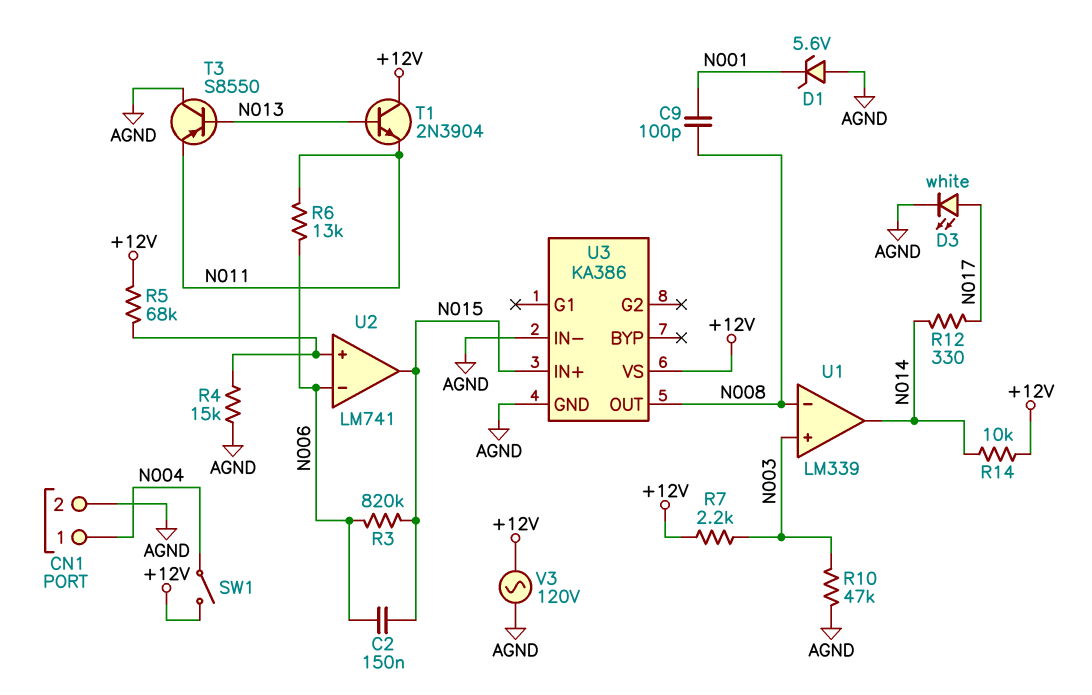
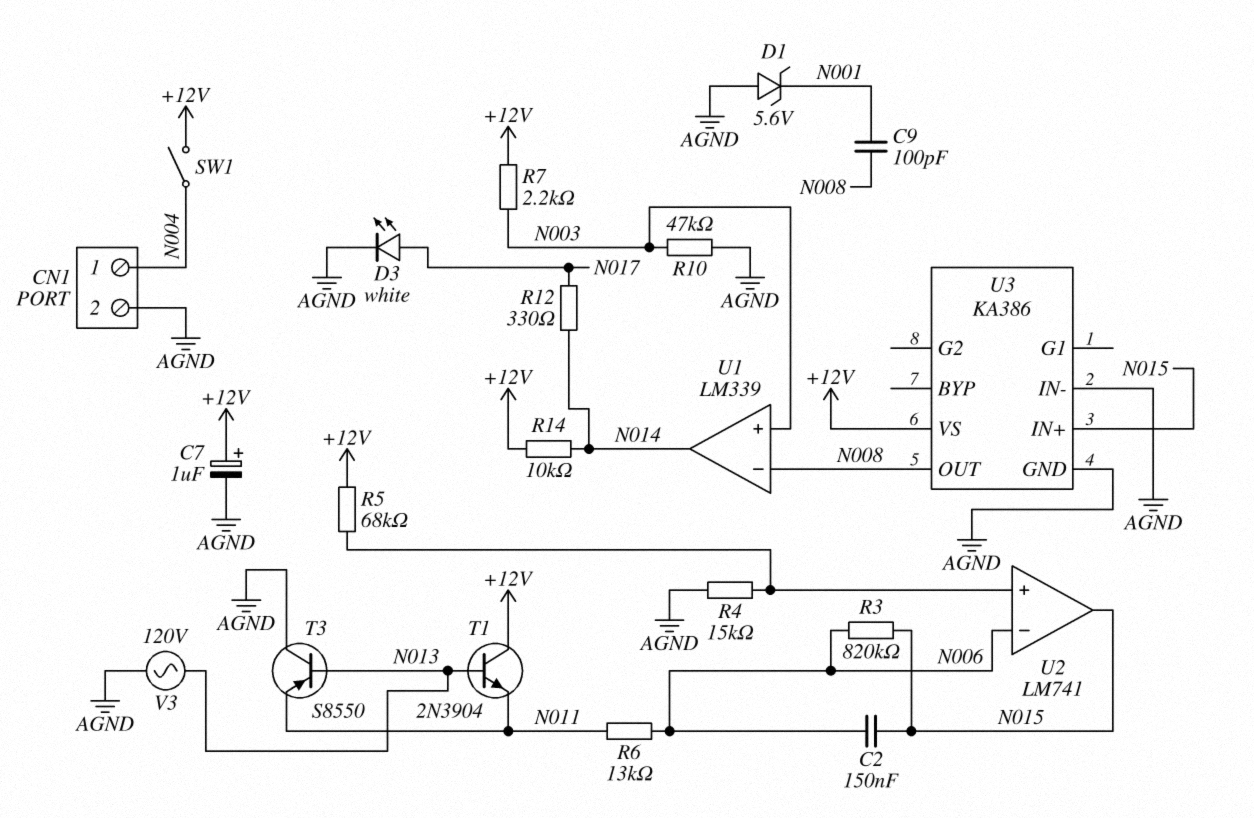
C7: none -> 1uF (plus +12V, minus AGND)
V3: AC 120V (+12V, AGND) -> AC 120V (AGND, N013)

